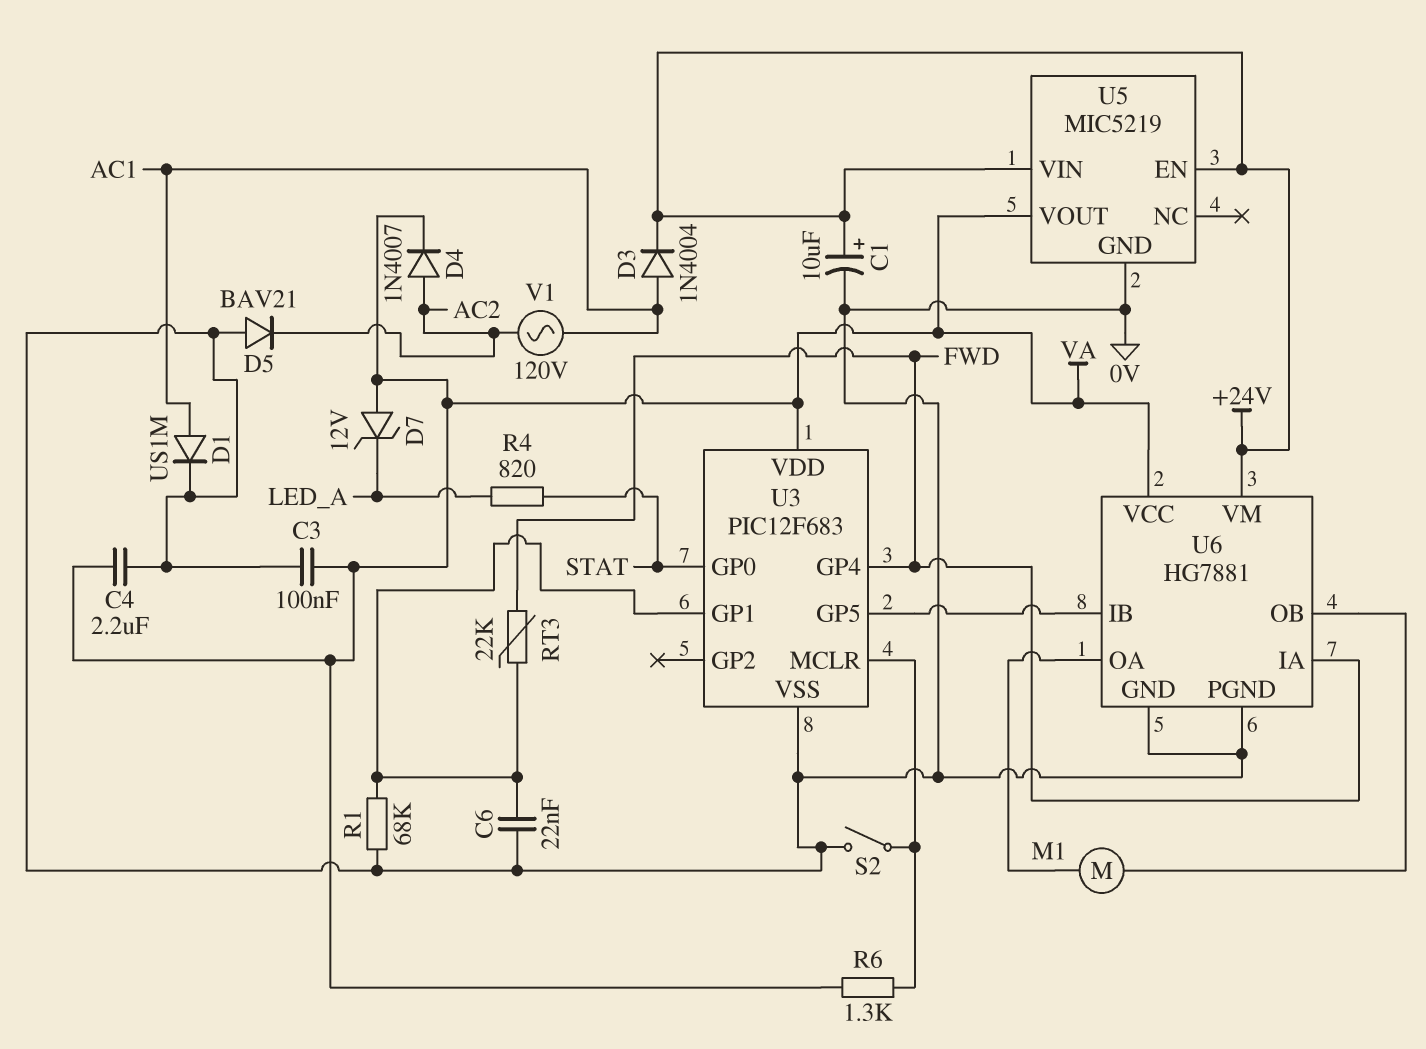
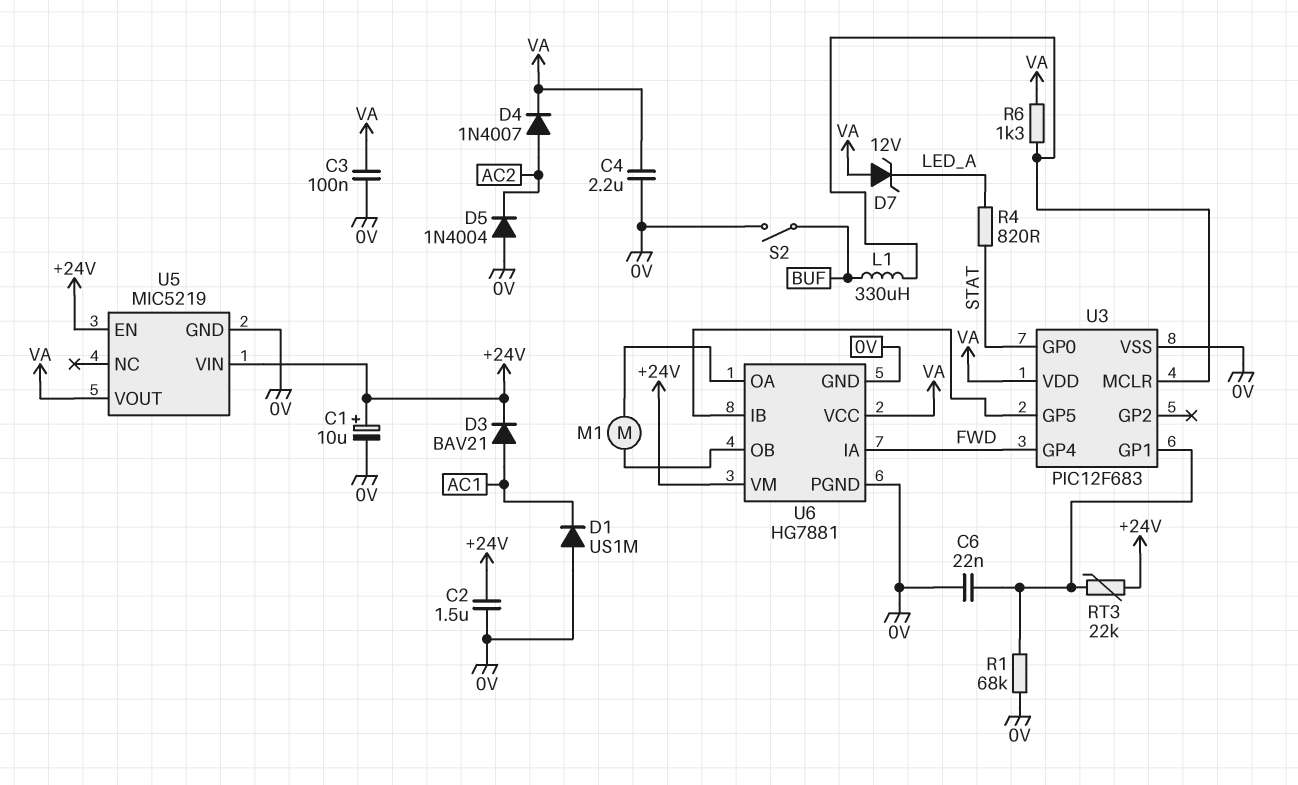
C2: none -> 1.5uF (+24V, 0V)
D1: diode US1M (A AC1, K 0V) -> diode US1M (A 0V, K AC1)
D3: diode 1N4004 (A AC1, K +24V) -> diode BAV21 (A AC1, K +24V)
D5: diode BAV21 (A 0V, K AC2) -> diode 1N4004 (A 0V, K AC2)
L1: none -> 330uH (BUF, U3/MCLR)
RT3: 22k (FWD, U3/GP1) -> 22k (+24V, U3/GP1)
S2: switch (0V, U3/MCLR) -> switch (0V, BUF)
V1: AC 120V (AC1, AC2) -> none

